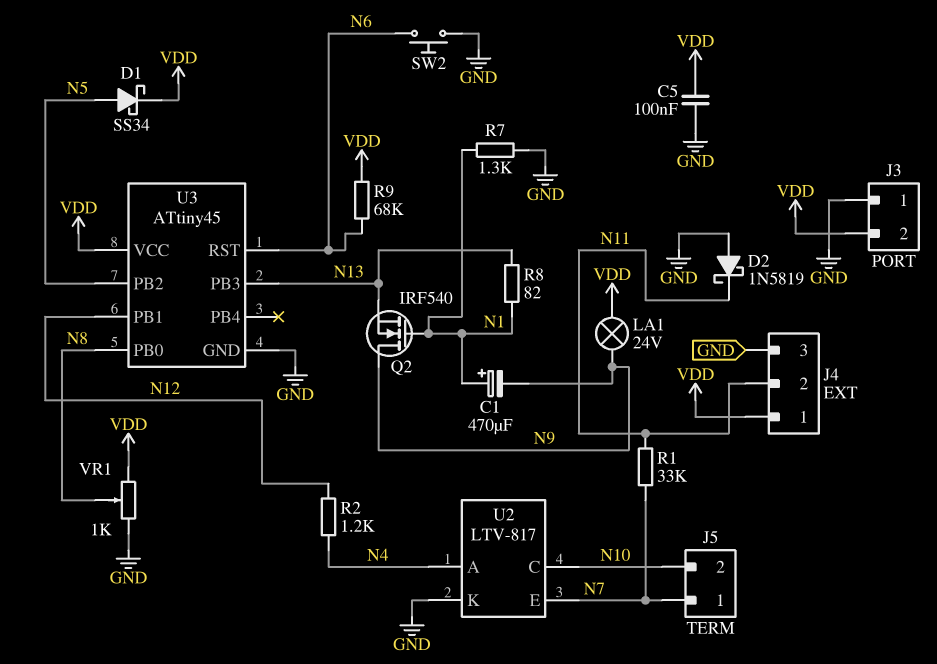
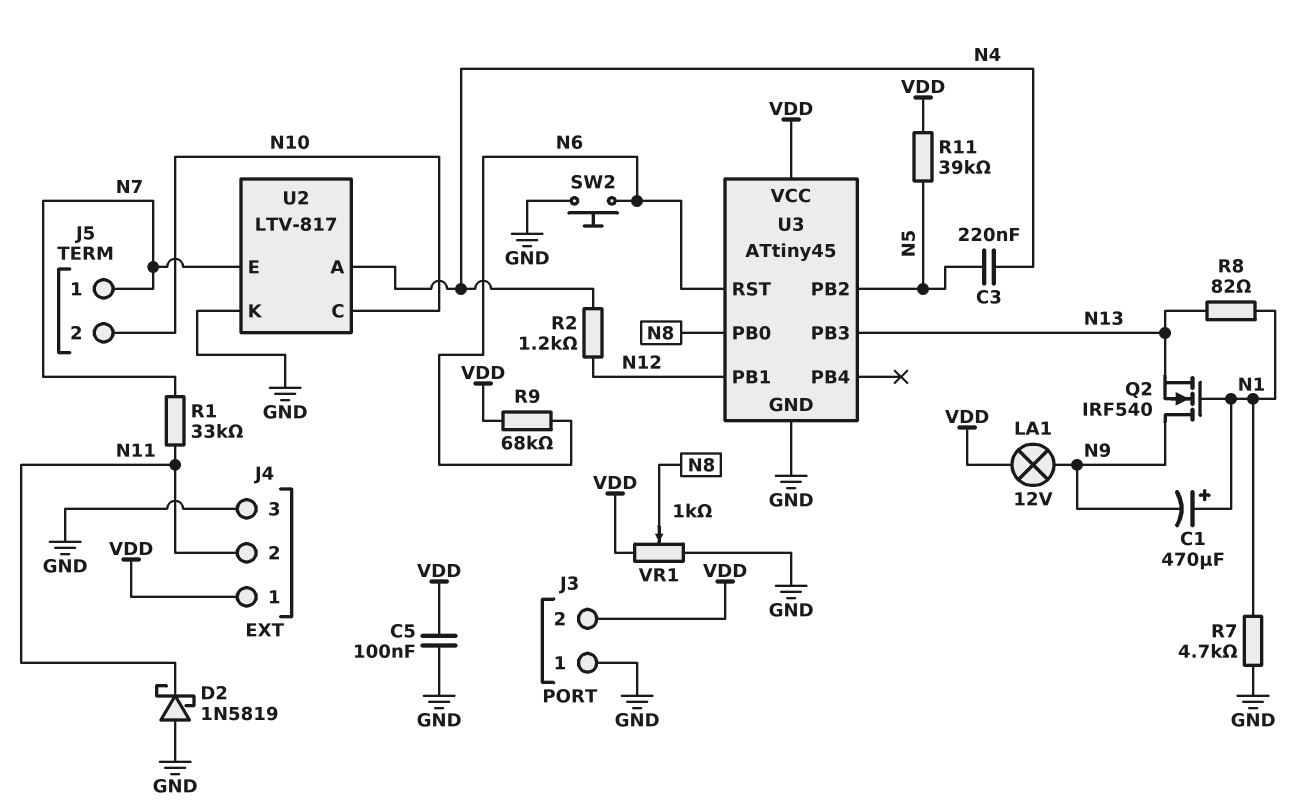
C3: none -> 220nF (N4, N5)
D1: schottky SS34 (A N5, K VDD) -> none
LA1: lamp 24V (N9, VDD) -> lamp 12V (N9, VDD)
R7: 1.3k (GND, N1) -> 4.7k (GND, N1)
R11: none -> 39k (N5, VDD)

